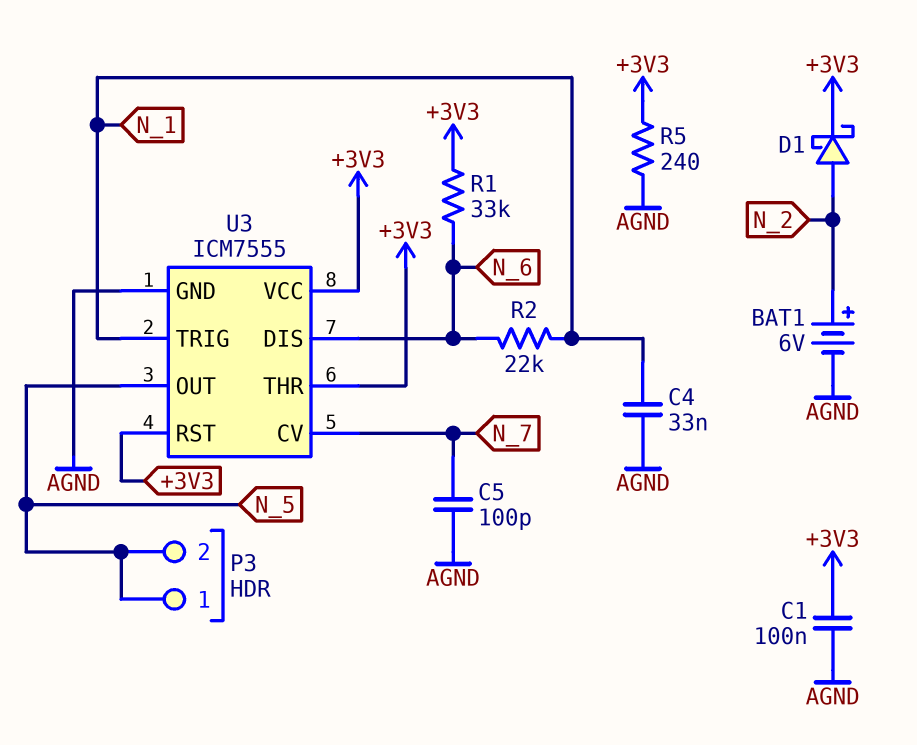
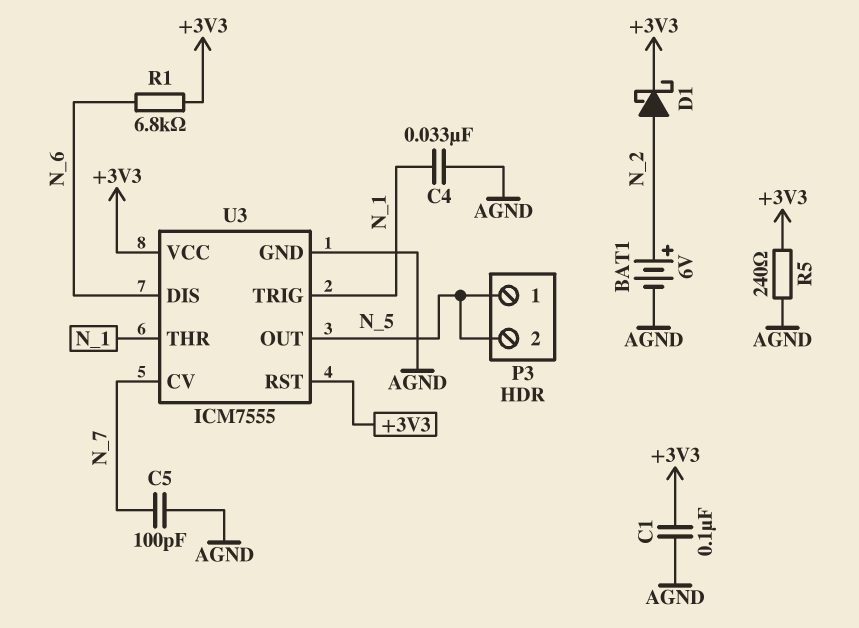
R1: 33k (+3V3, N_6) -> 6.8k (+3V3, N_6)
R2: 22k (N_1, N_6) -> none
U3 pin THR: +3V3 -> N_1

